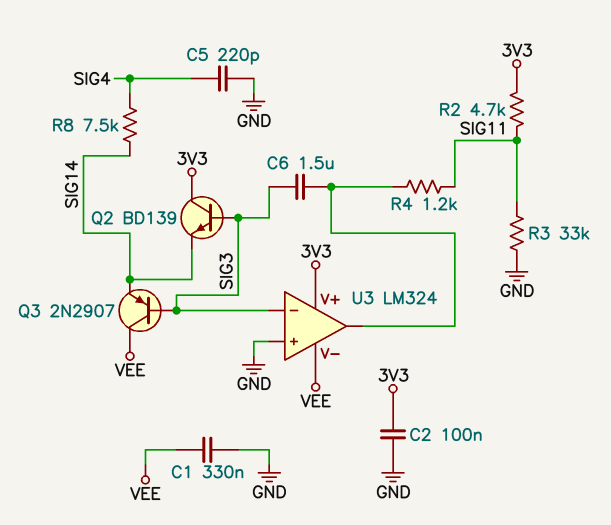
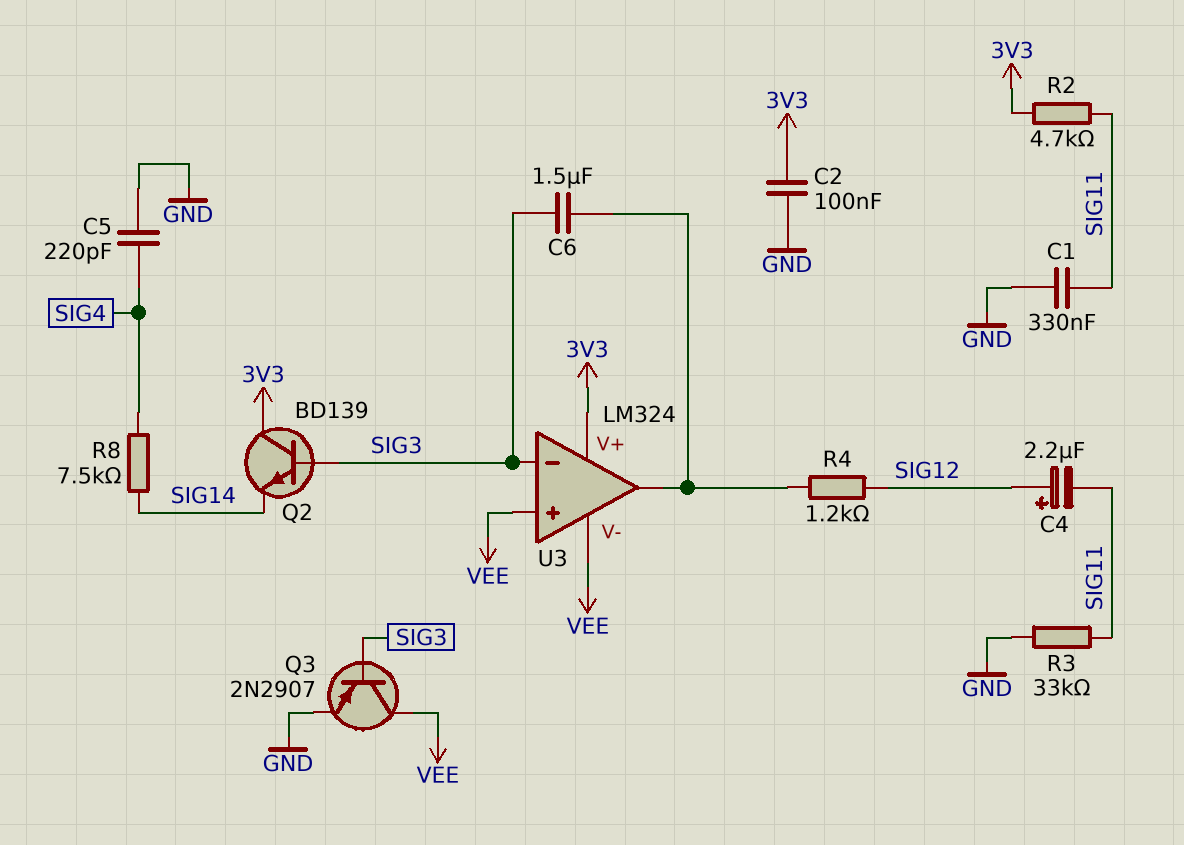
C1: 330nF (GND, VEE) -> 330nF (GND, SIG11)
C4: none -> 2.2uF (plus SIG12, minus SIG11)
Q3: PNP 2N2907 (B SIG3, C VEE, E SIG14) -> PNP 2N2907 (B SIG3, C VEE, E GND)
R4: 1.2k (SIG11, U3/out) -> 1.2k (SIG12, U3/out)
U3 pin in+: GND -> VEE

